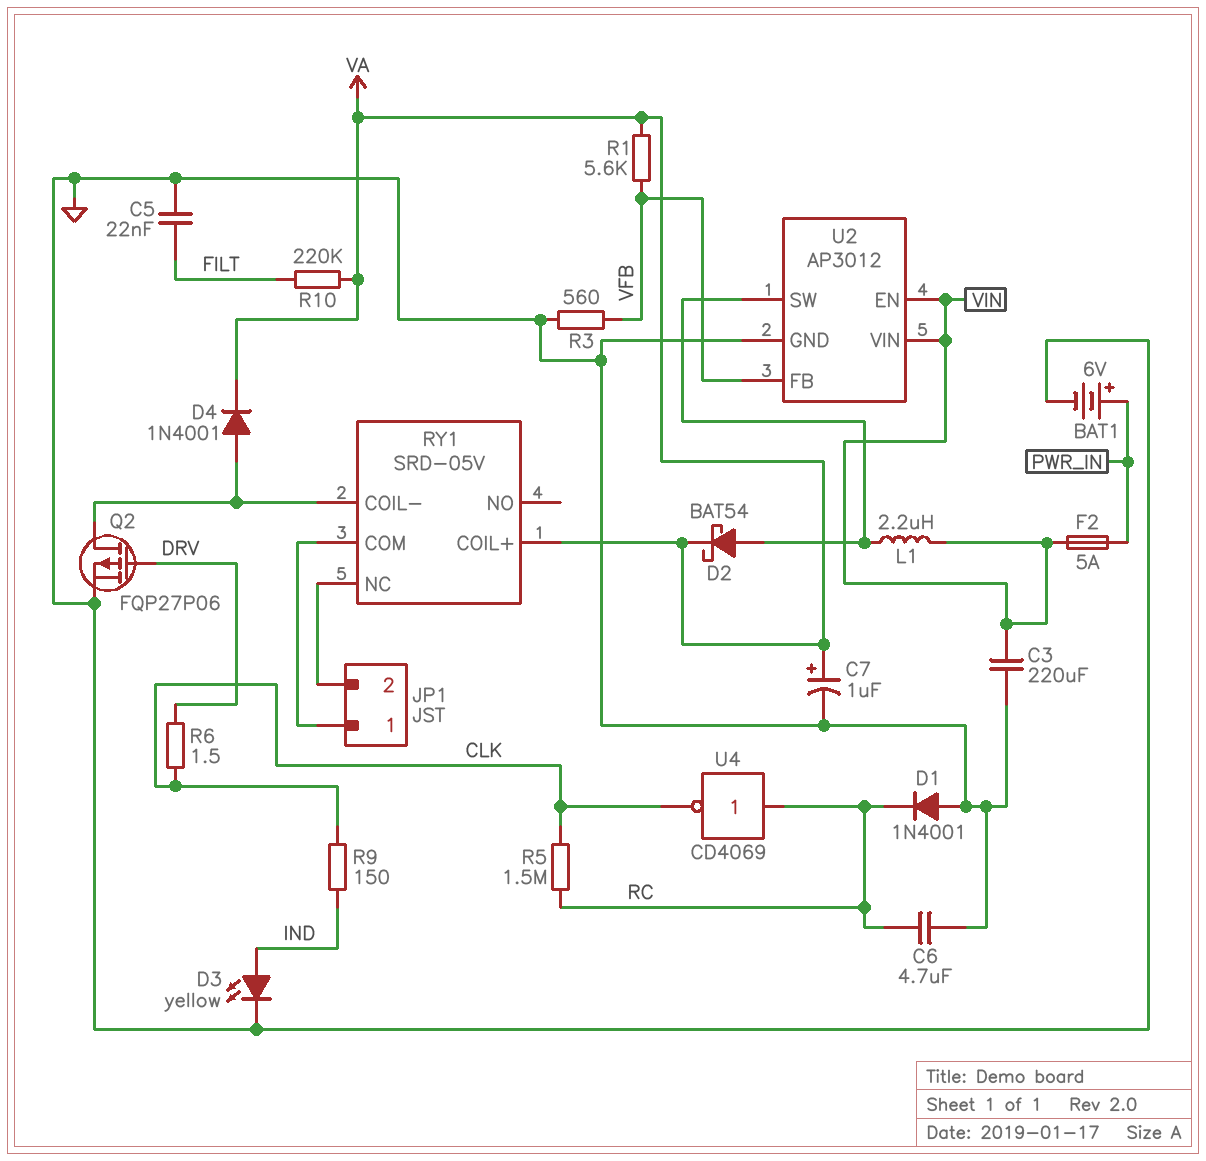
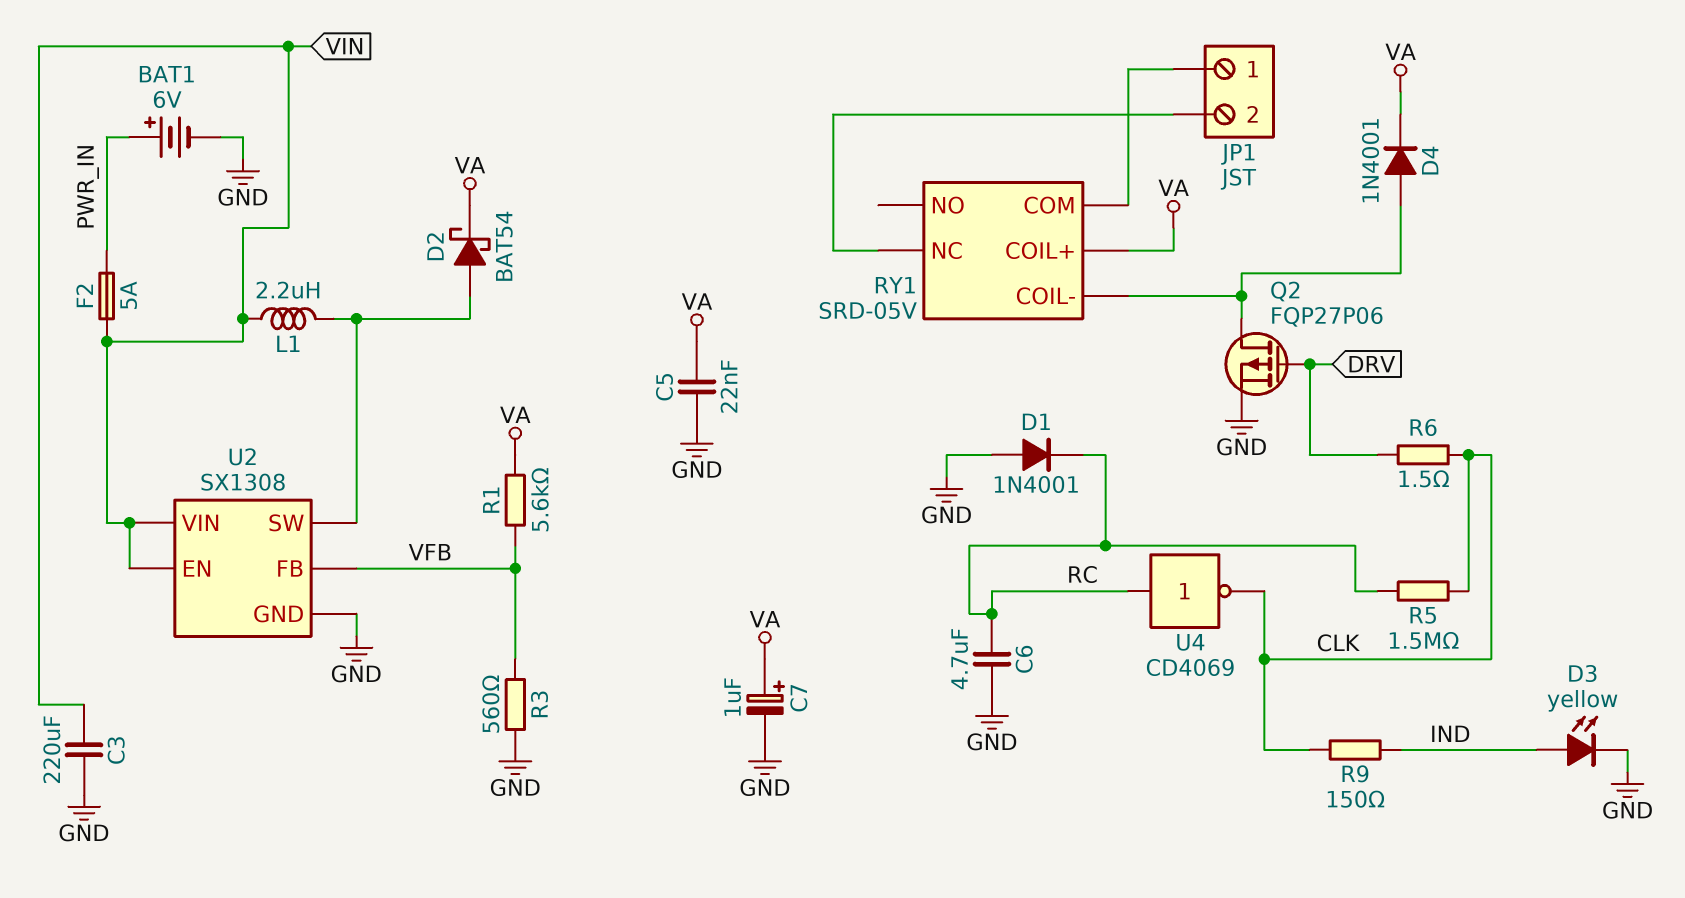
C5: 22nF (FILT, GND) -> 22nF (GND, VA)
R10: 220k (FILT, VA) -> none
U2: AP3012 -> SX1308

